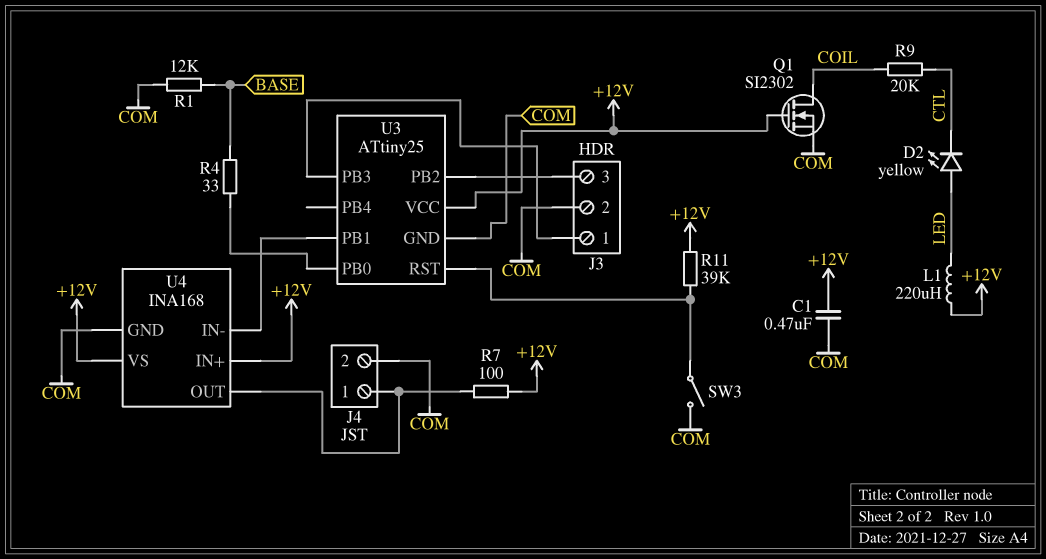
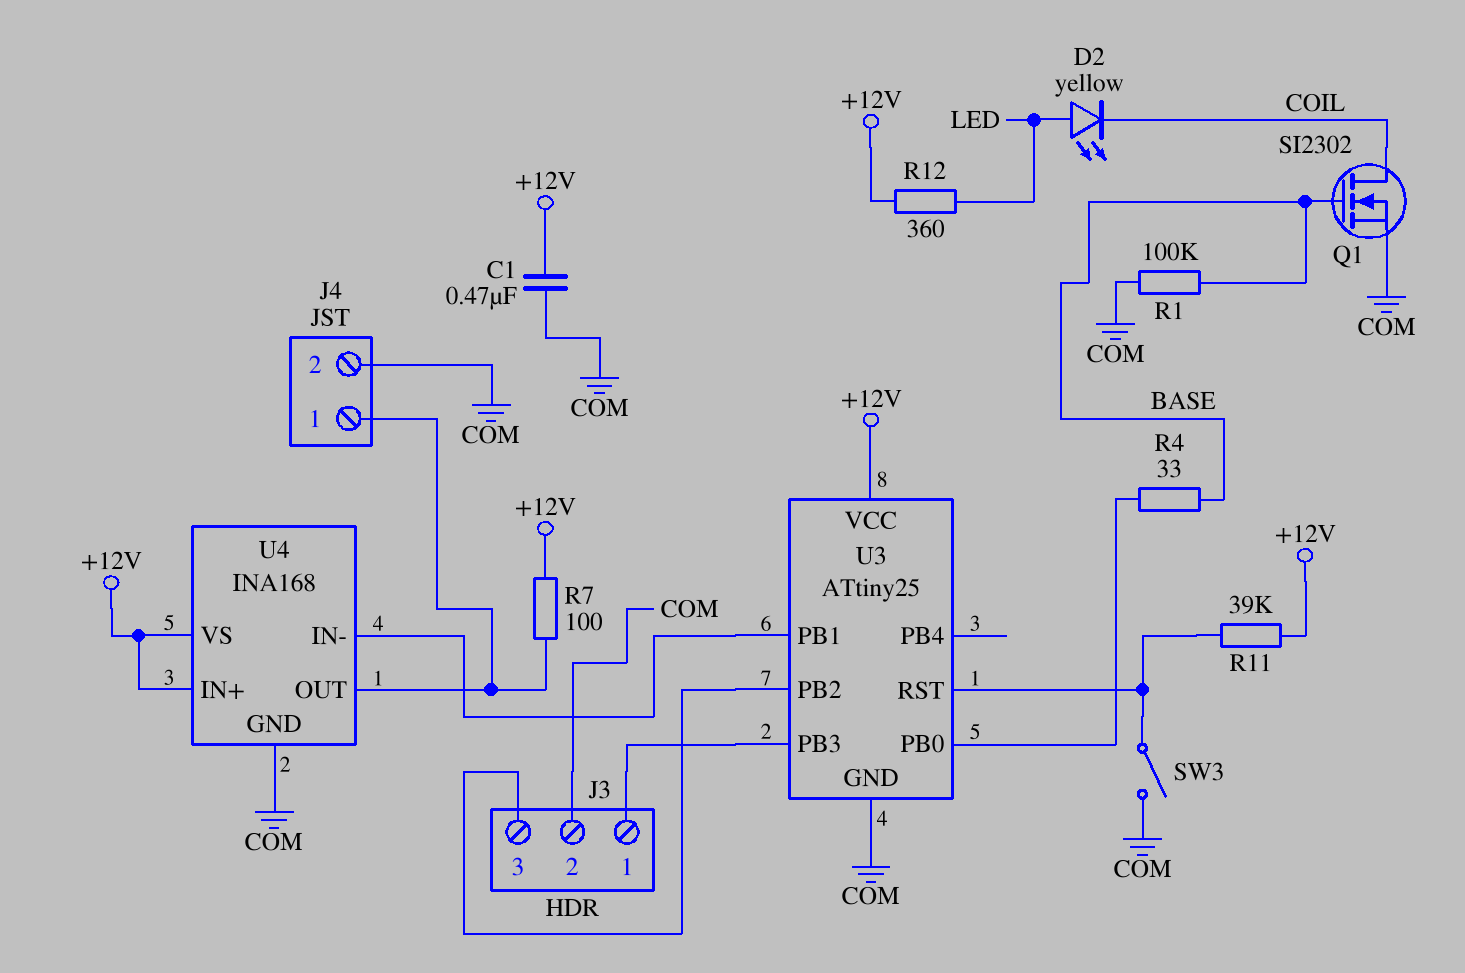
D2: LED yellow (A LED, K CTL) -> LED yellow (A LED, K COIL)
L1: 220uH (+12V, LED) -> none
Q1: NMOS SI2302 (G +12V, D COIL, S COM) -> NMOS SI2302 (G BASE, D COIL, S COM)
R1: 12k (BASE, COM) -> 100k (BASE, COM)
R9: 20k (COIL, CTL) -> none
R12: none -> 360 (+12V, LED)

